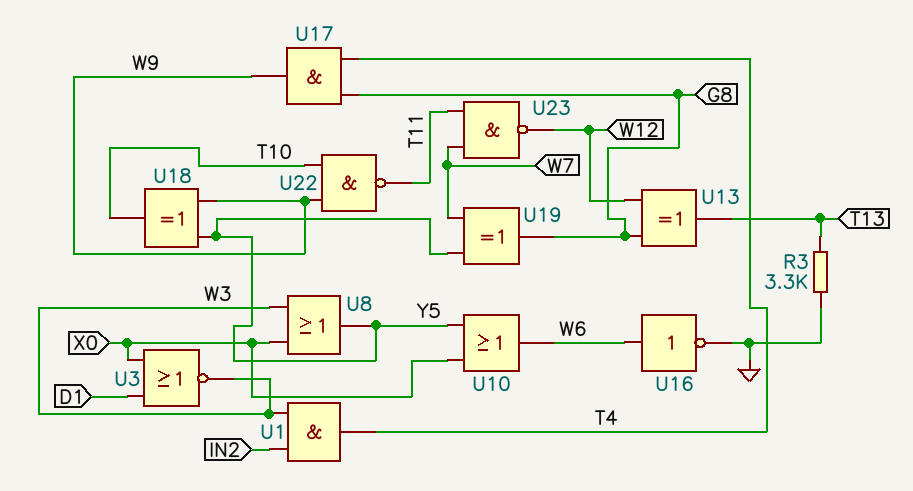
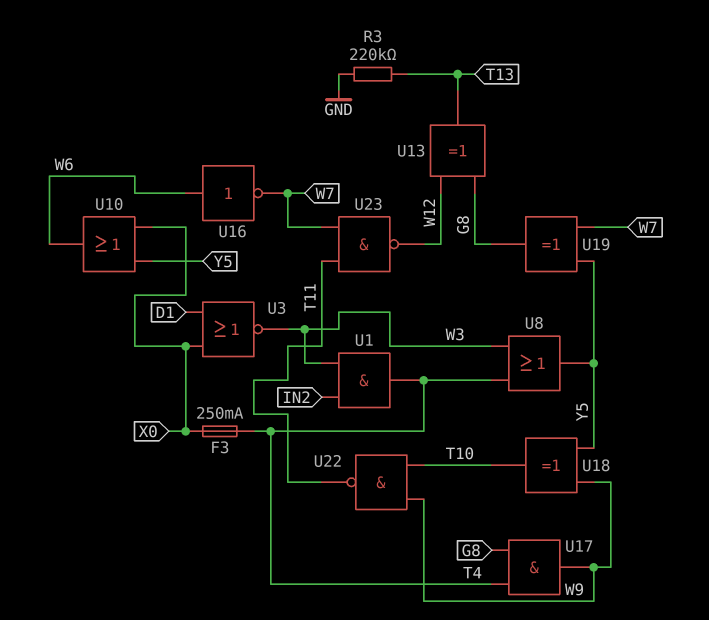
F3: none -> 250mA (T4, X0)
R3: 3.3k (GND, T13) -> 220k (GND, T13)
U8: OR (in W3, in X0, out Y5) -> OR (in T4, in W3, out Y5)
U16: NOT (in W6, out GND) -> NOT (in W6, out W7)

